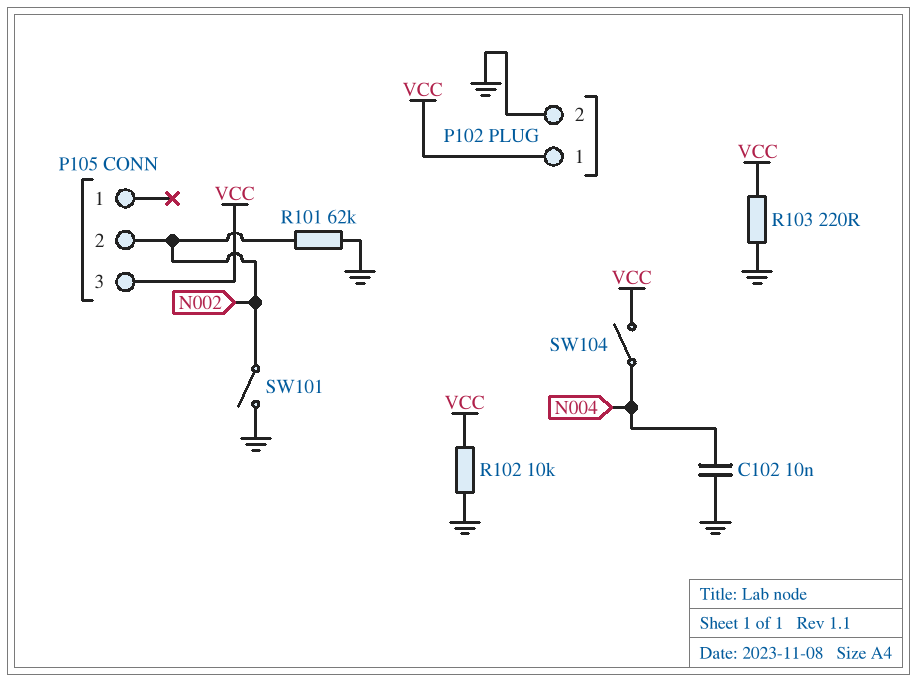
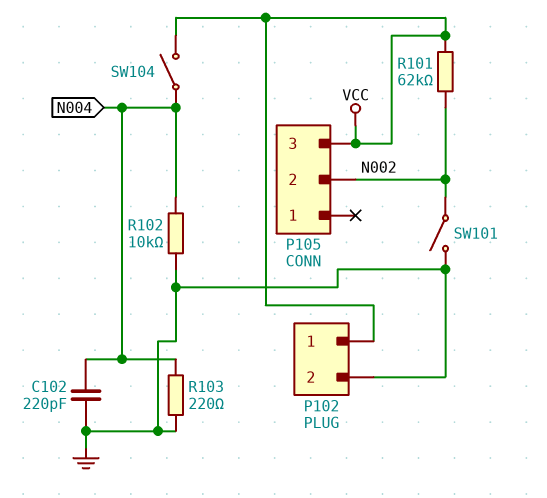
C102: 10nF (GND, N004) -> 220pF (GND, N004)
R101: 62k (GND, N002) -> 62k (N002, VCC)
R102: 10k (GND, VCC) -> 10k (GND, N004)
R103: 220 (GND, VCC) -> 220 (GND, N004)

